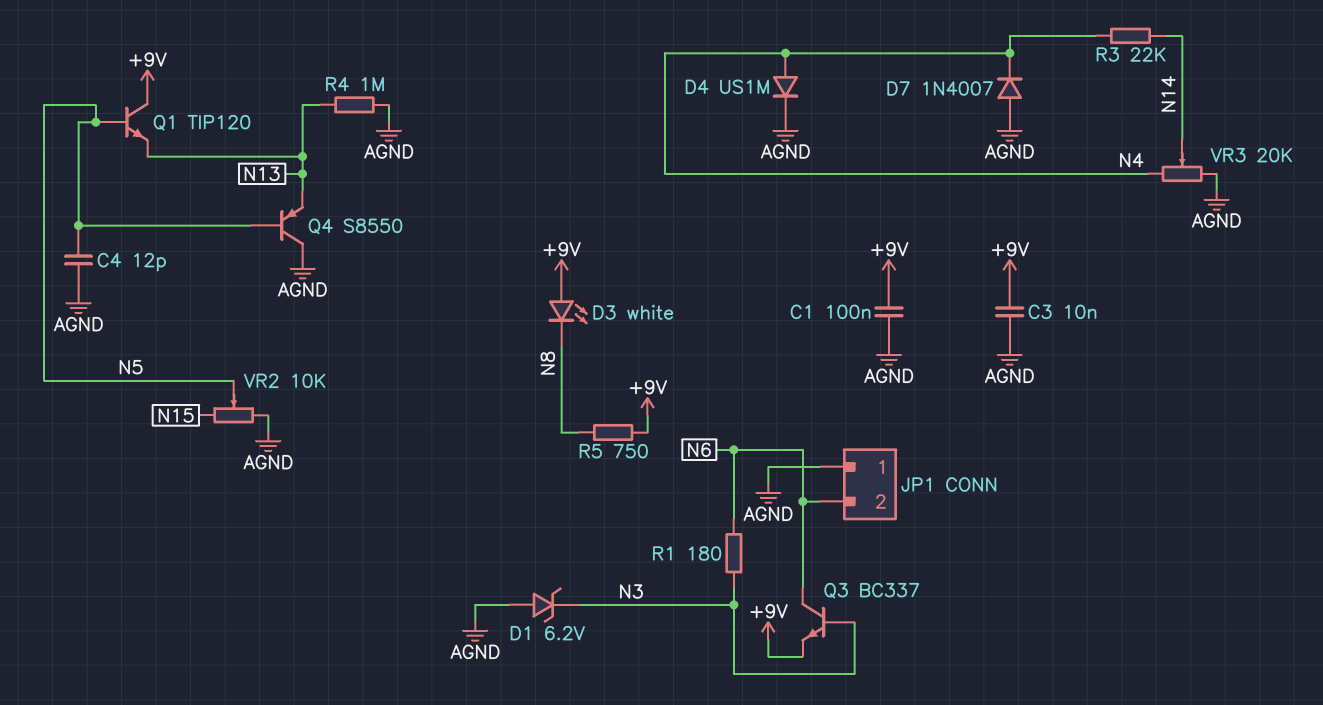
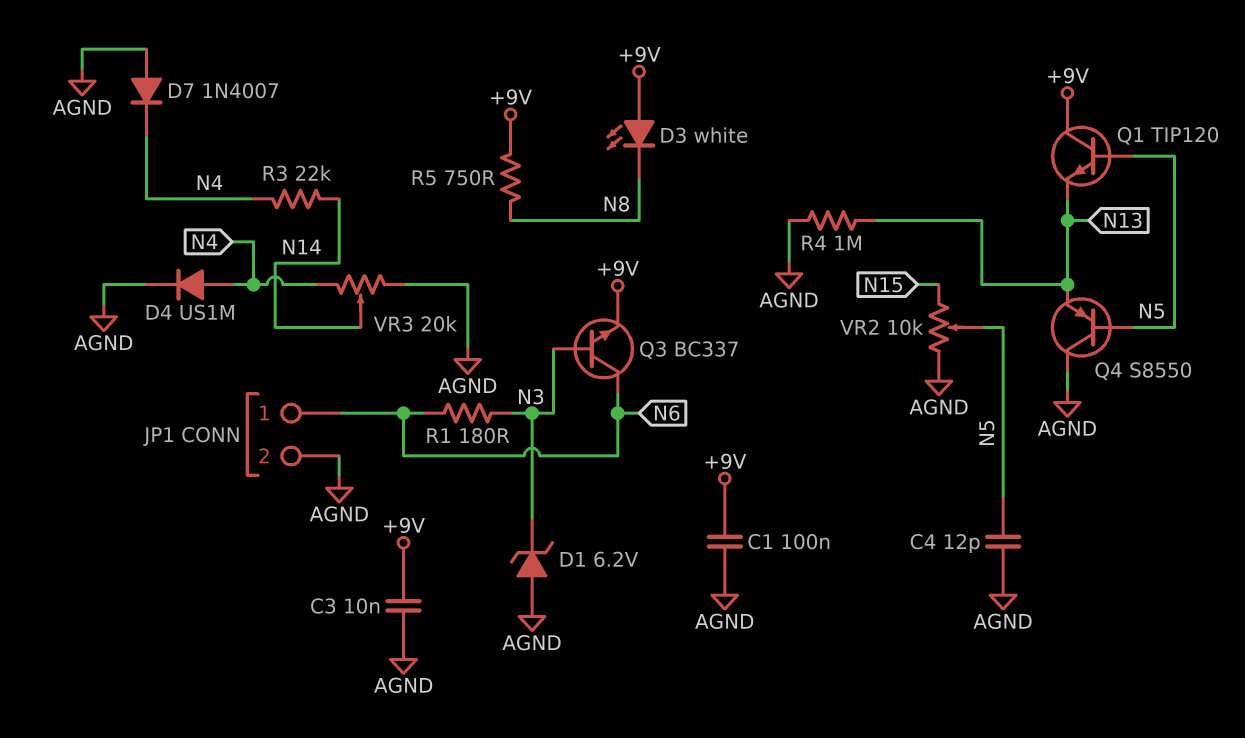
JP1 pin 1: AGND -> N6
JP1 pin 2: N6 -> AGND

